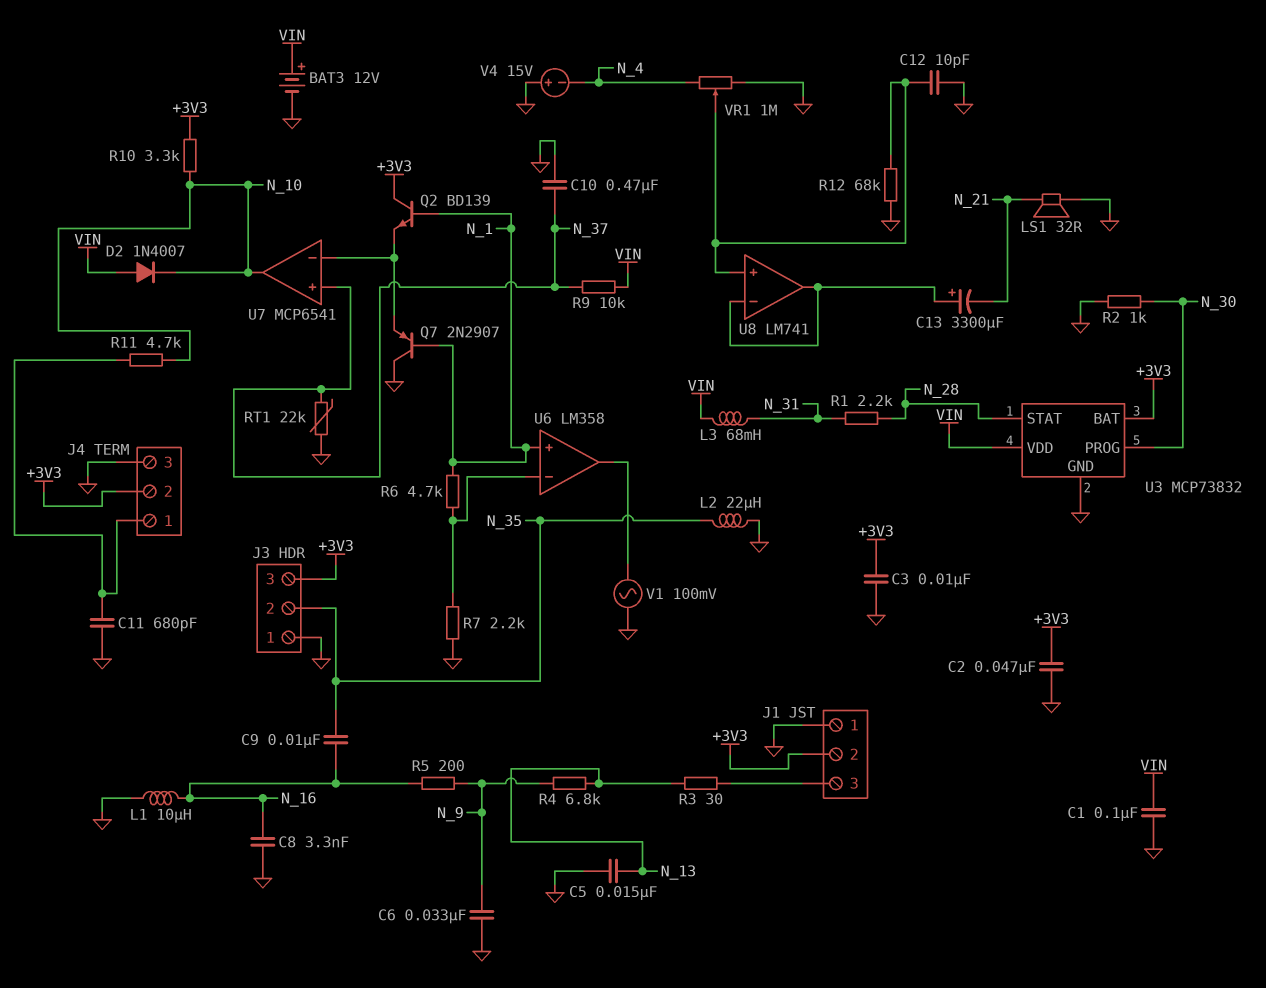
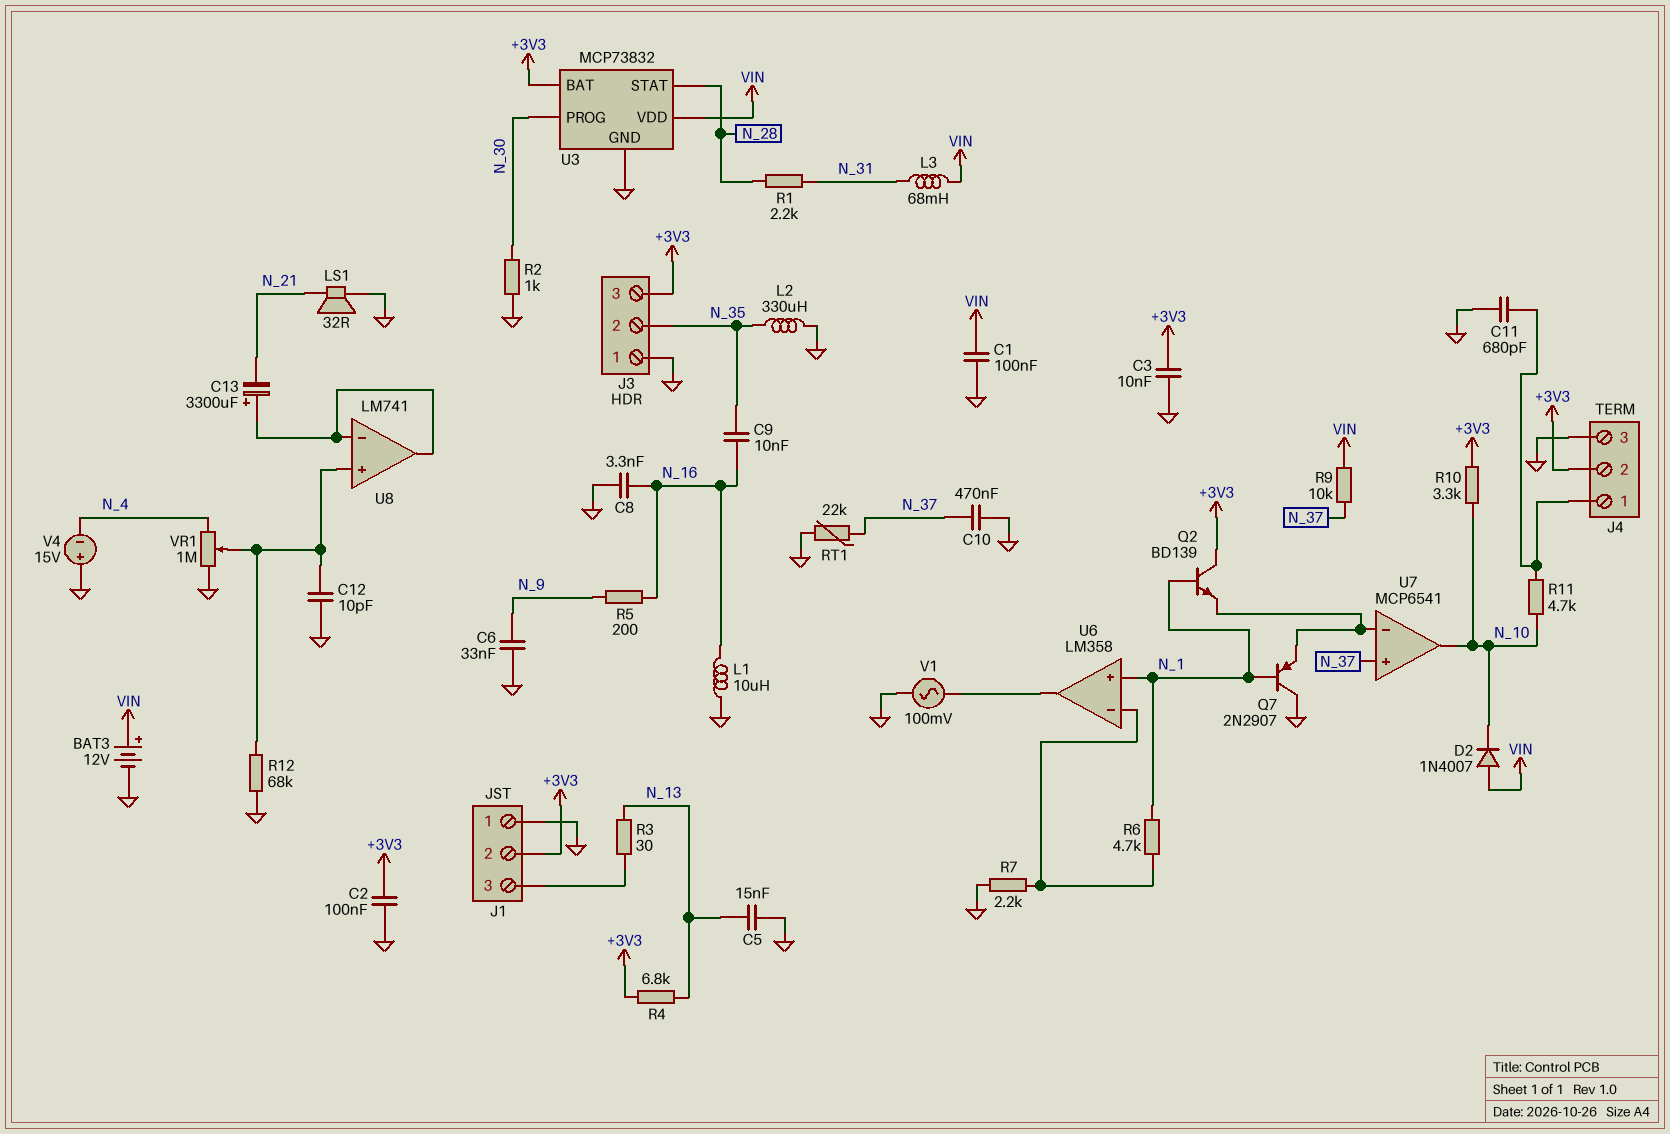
C2: 47nF (+3V3, GND) -> 100nF (+3V3, GND)
L2: 22uH (GND, N_35) -> 330uH (GND, N_35)
R4: 6.8k (N_9, N_13) -> 6.8k (+3V3, N_13)

